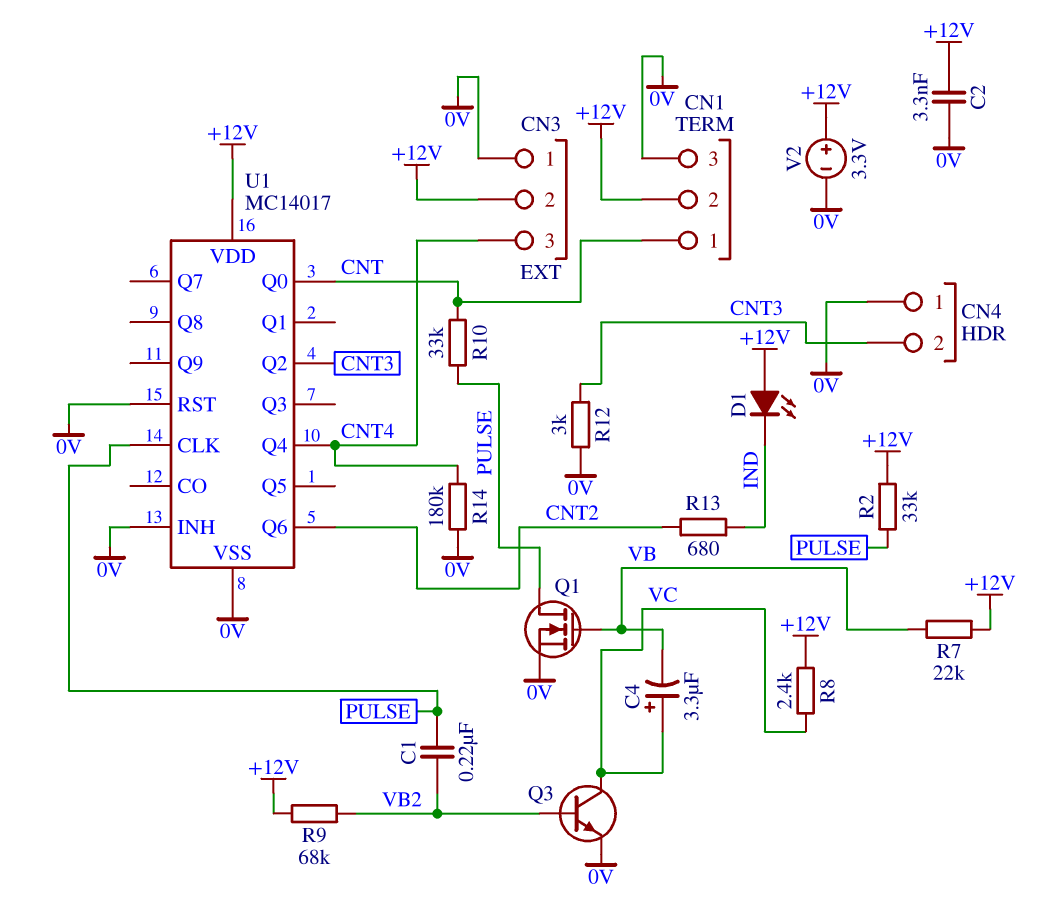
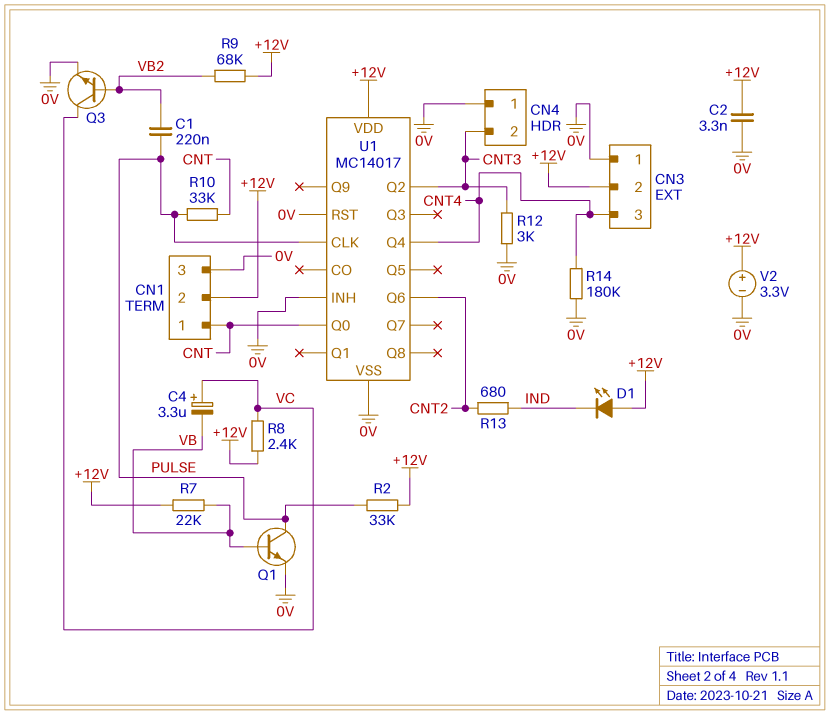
Q1: NMOS (G VB, D PULSE, S 0V) -> NPN (B VB, C PULSE, E 0V)

